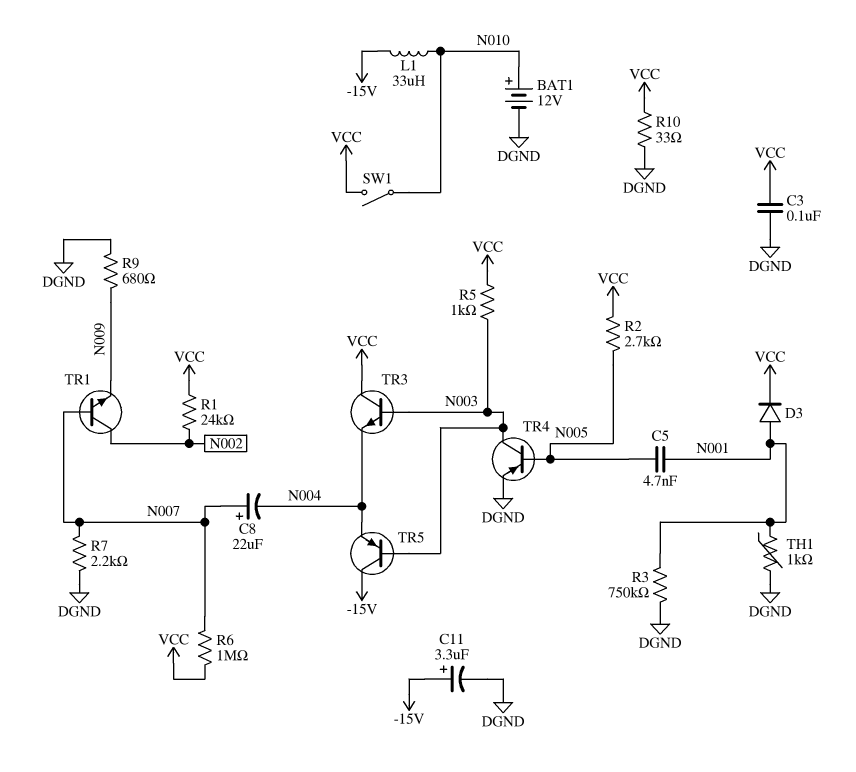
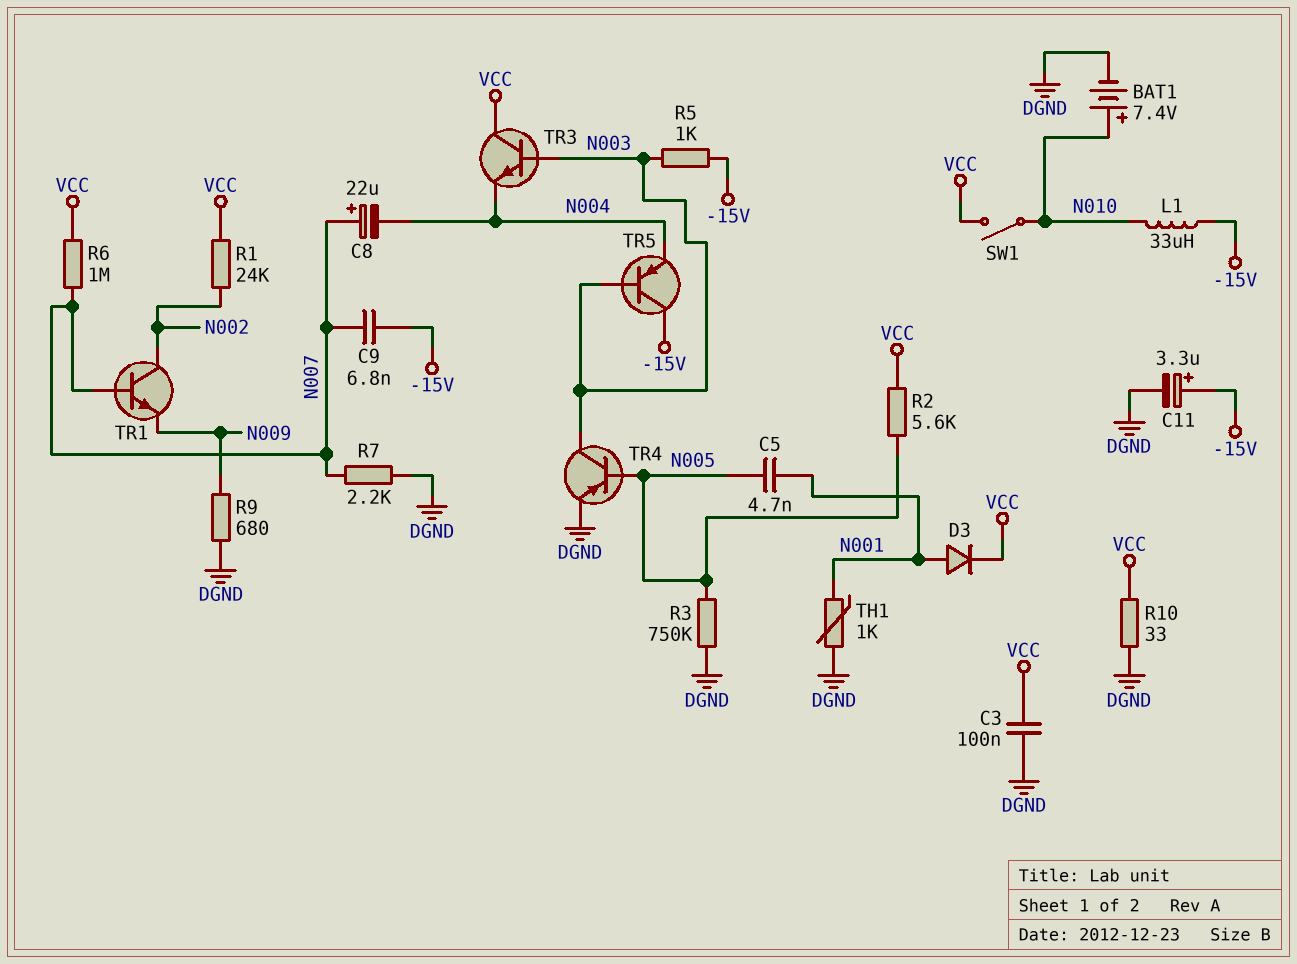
BAT1: 12V (plus N010, minus DGND) -> 7.4V (plus N010, minus DGND)
C9: none -> 6.8nF (-15V, N007)
R2: 2.7k (N005, VCC) -> 5.6k (N005, VCC)
R3: 750k (DGND, N001) -> 750k (DGND, N005)
R5: 1k (N003, VCC) -> 1k (-15V, N003)

